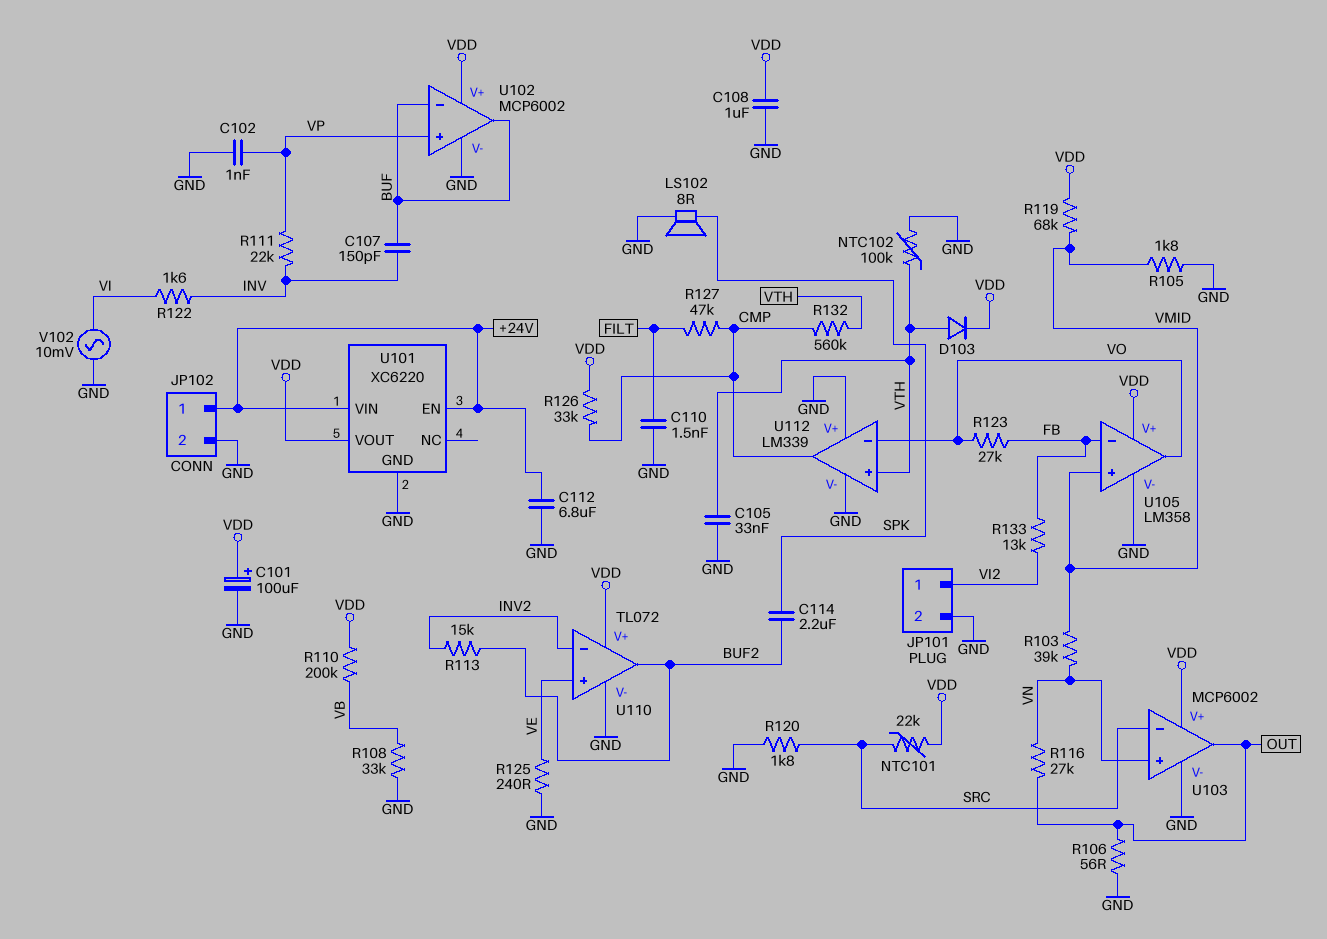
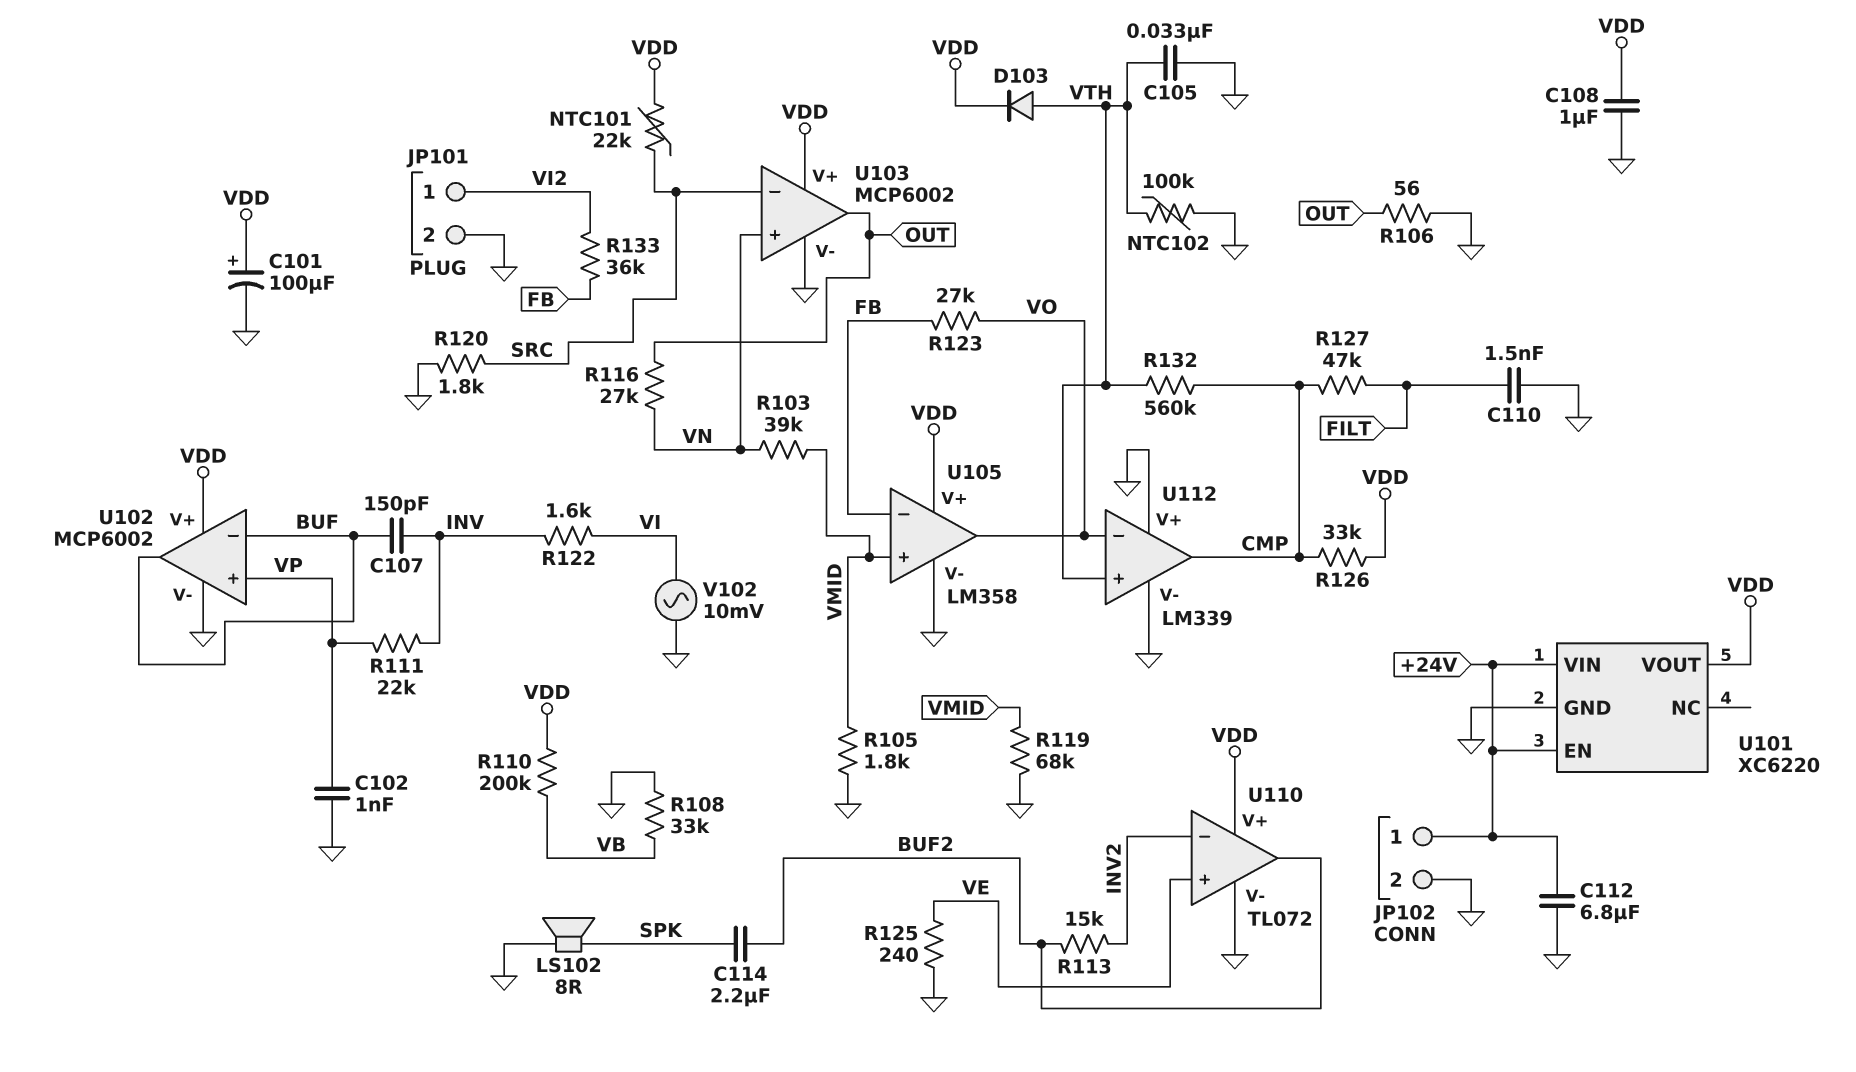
R119: 68k (VDD, VMID) -> 68k (GND, VMID)
R133: 13k (FB, VI2) -> 36k (FB, VI2)

